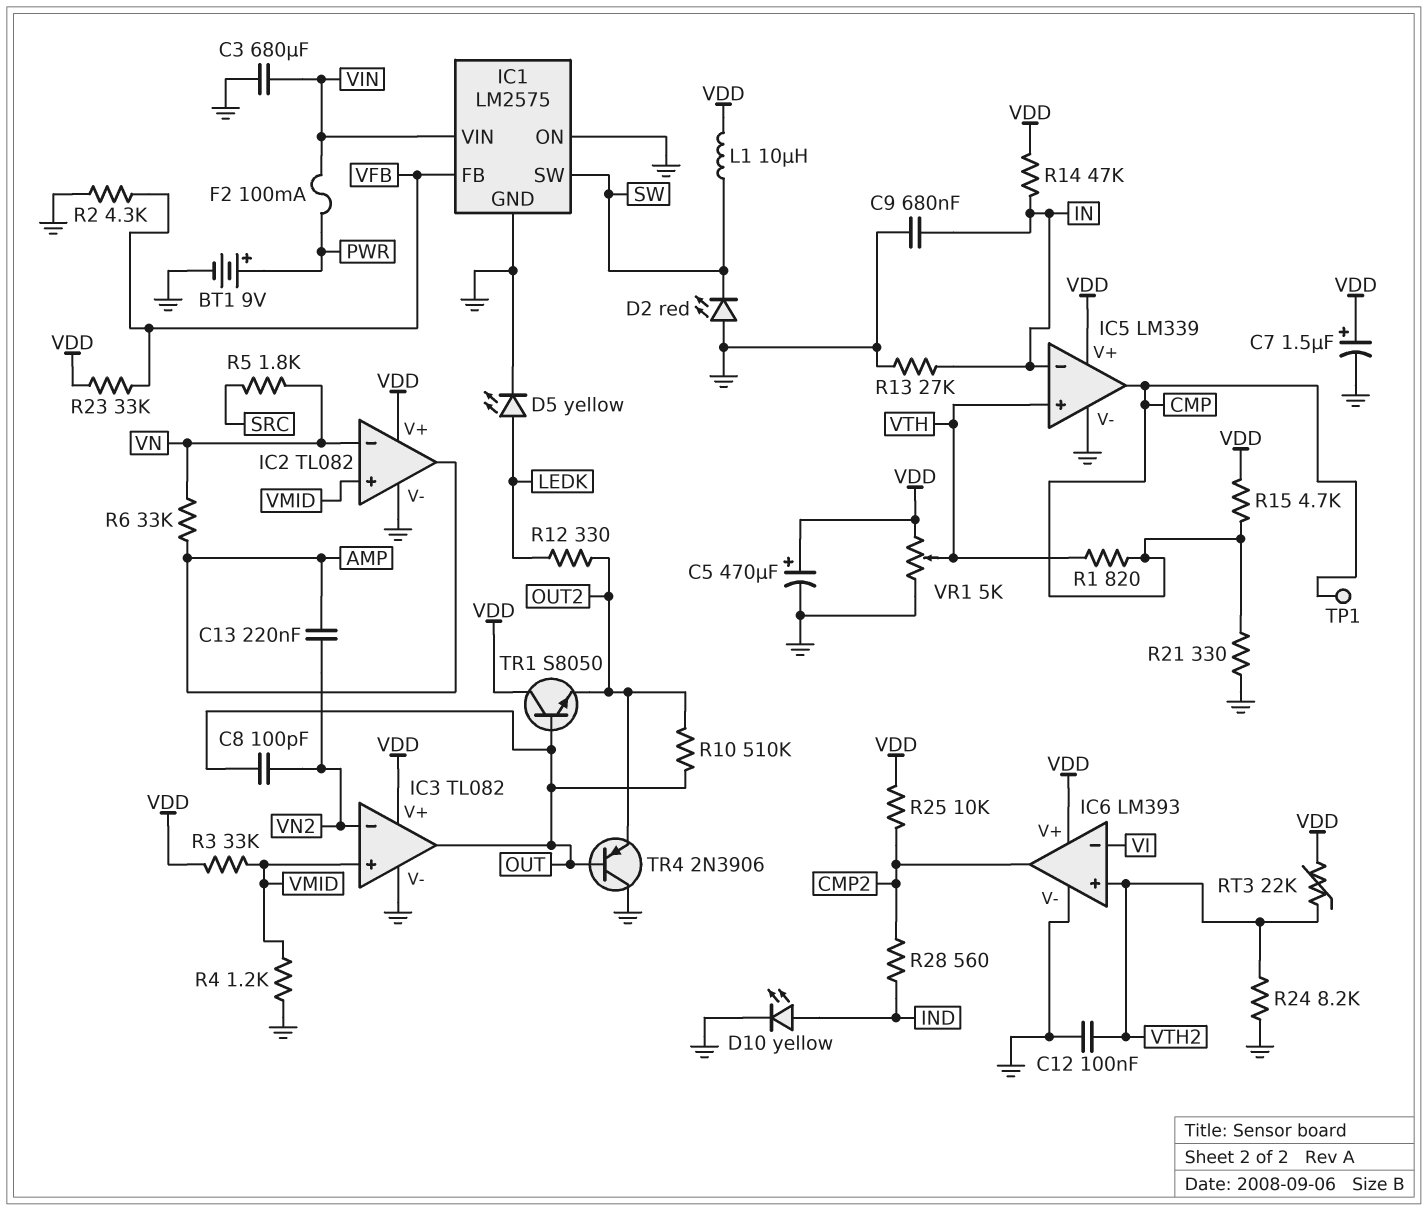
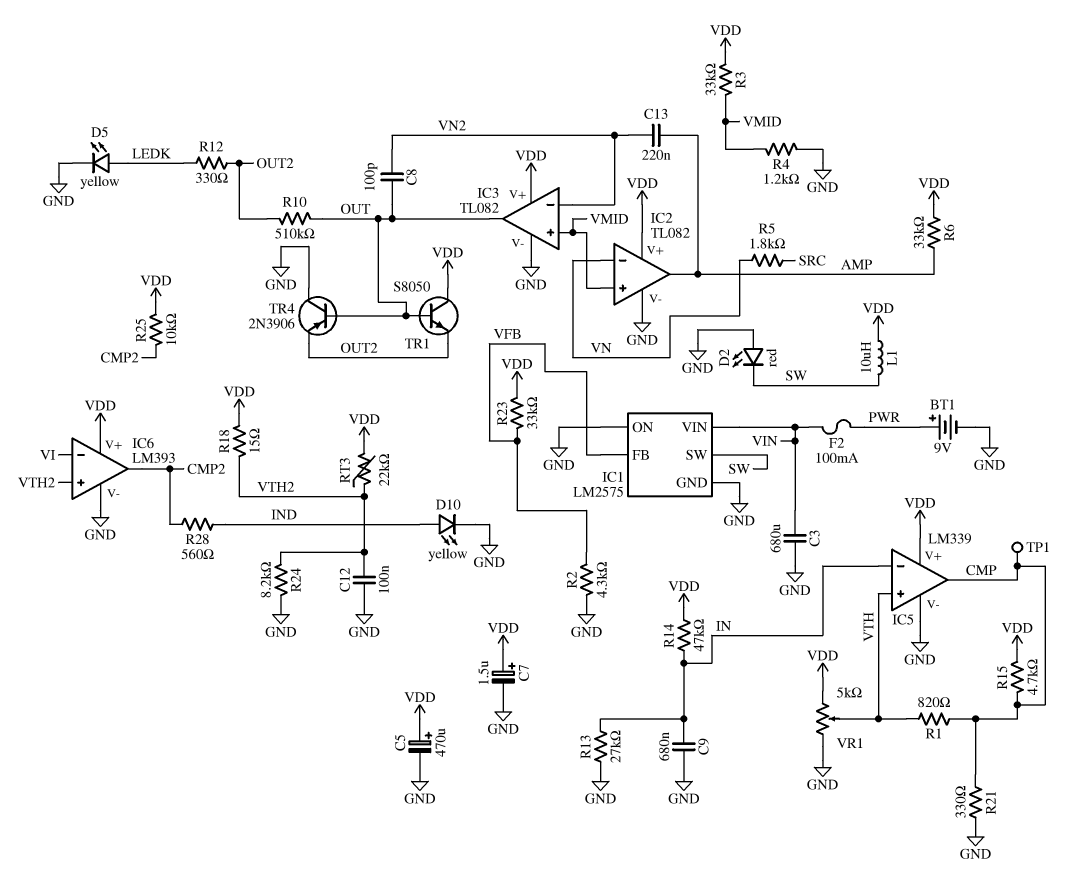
R6: 33k (AMP, VN) -> 33k (AMP, VDD)
R18: none -> 15 (VDD, VTH2)

